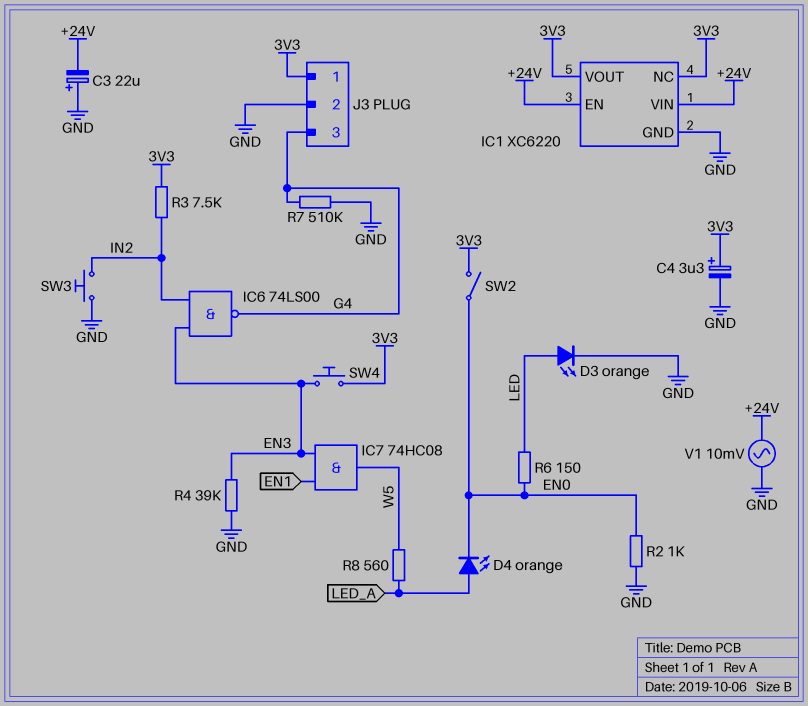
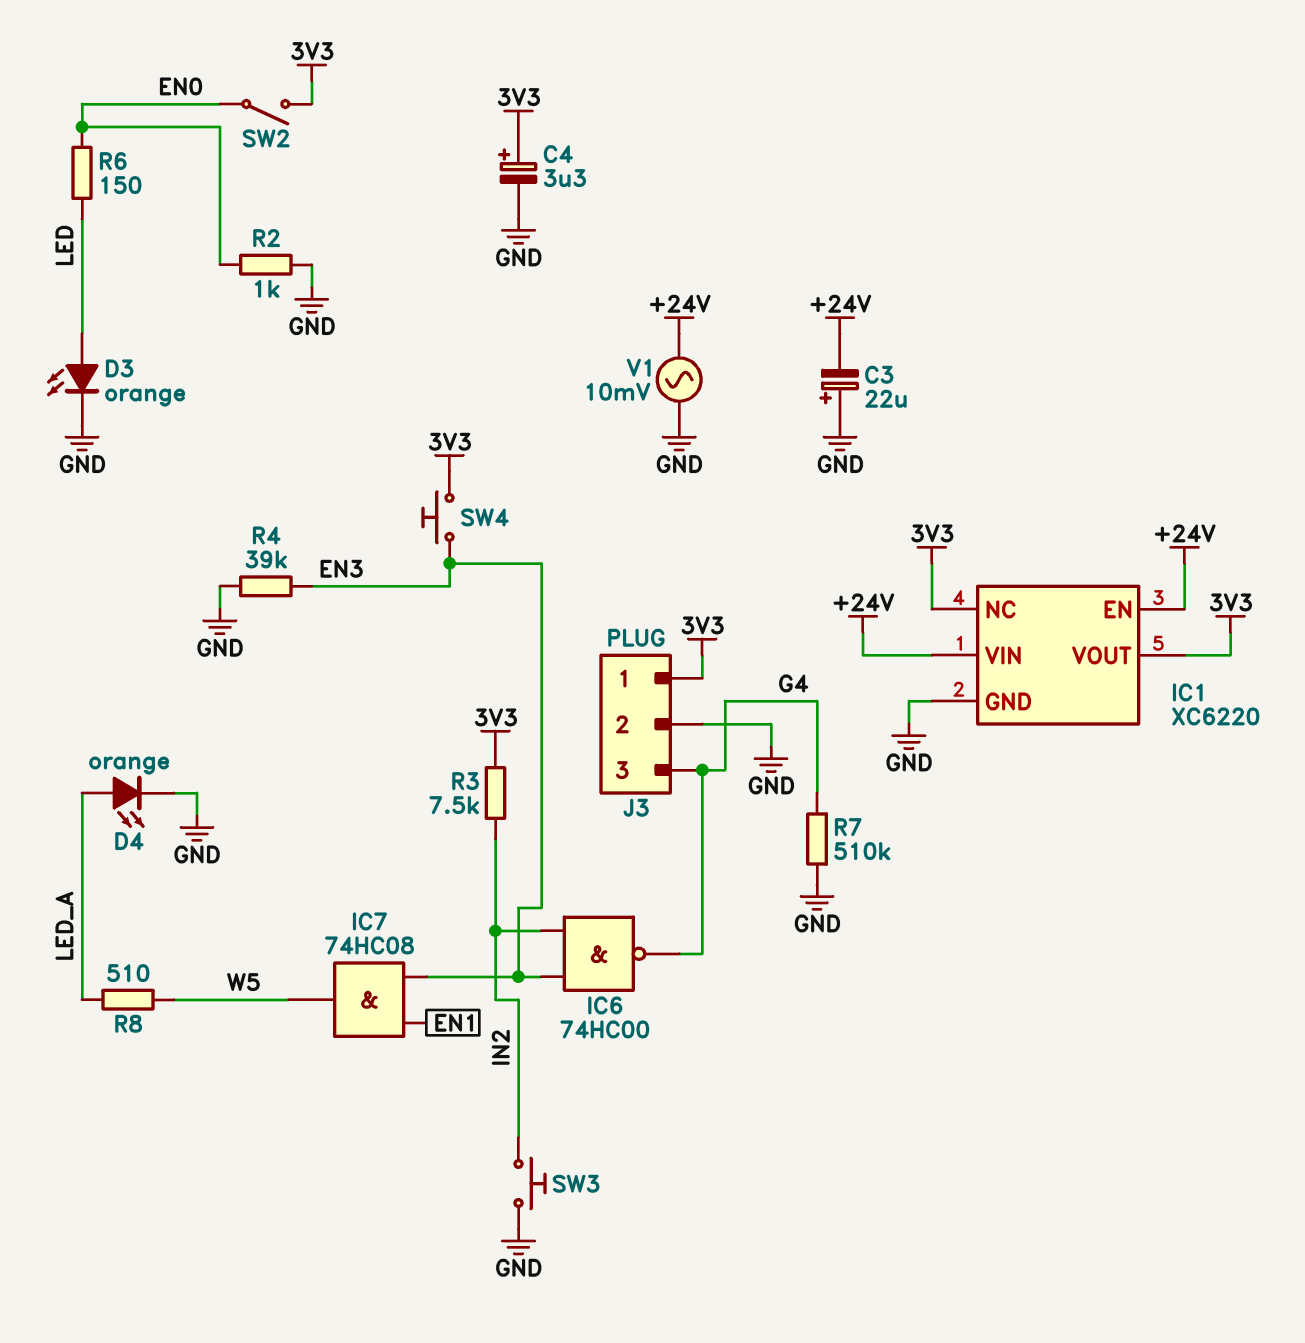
D4: LED orange (A LED_A, K EN0) -> LED orange (A LED_A, K GND)
IC6: NAND 74LS00 (in EN3, in IN2, out G4) -> NAND 74HC00 (in EN3, in IN2, out G4)
R8: 560 (LED_A, W5) -> 510 (LED_A, W5)

